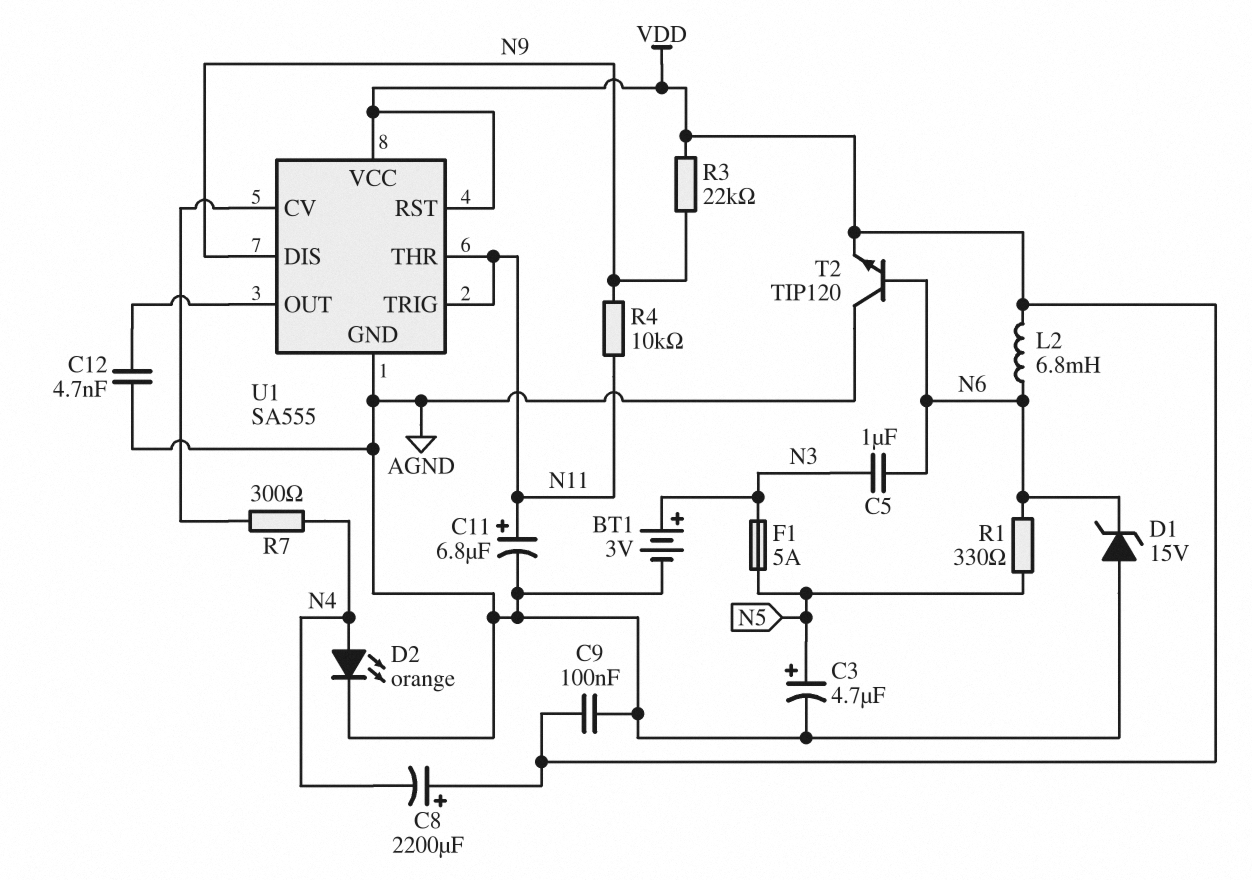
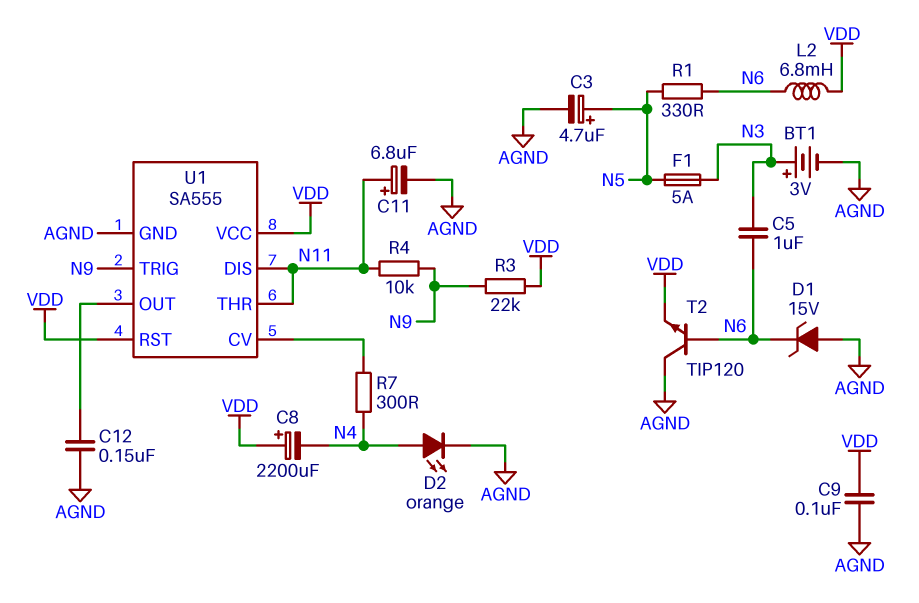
C12: 4.7nF (AGND, U1/OUT) -> 150nF (AGND, U1/OUT)
U1 pin DIS: N9 -> N11
U1 pin TRIG: N11 -> N9

